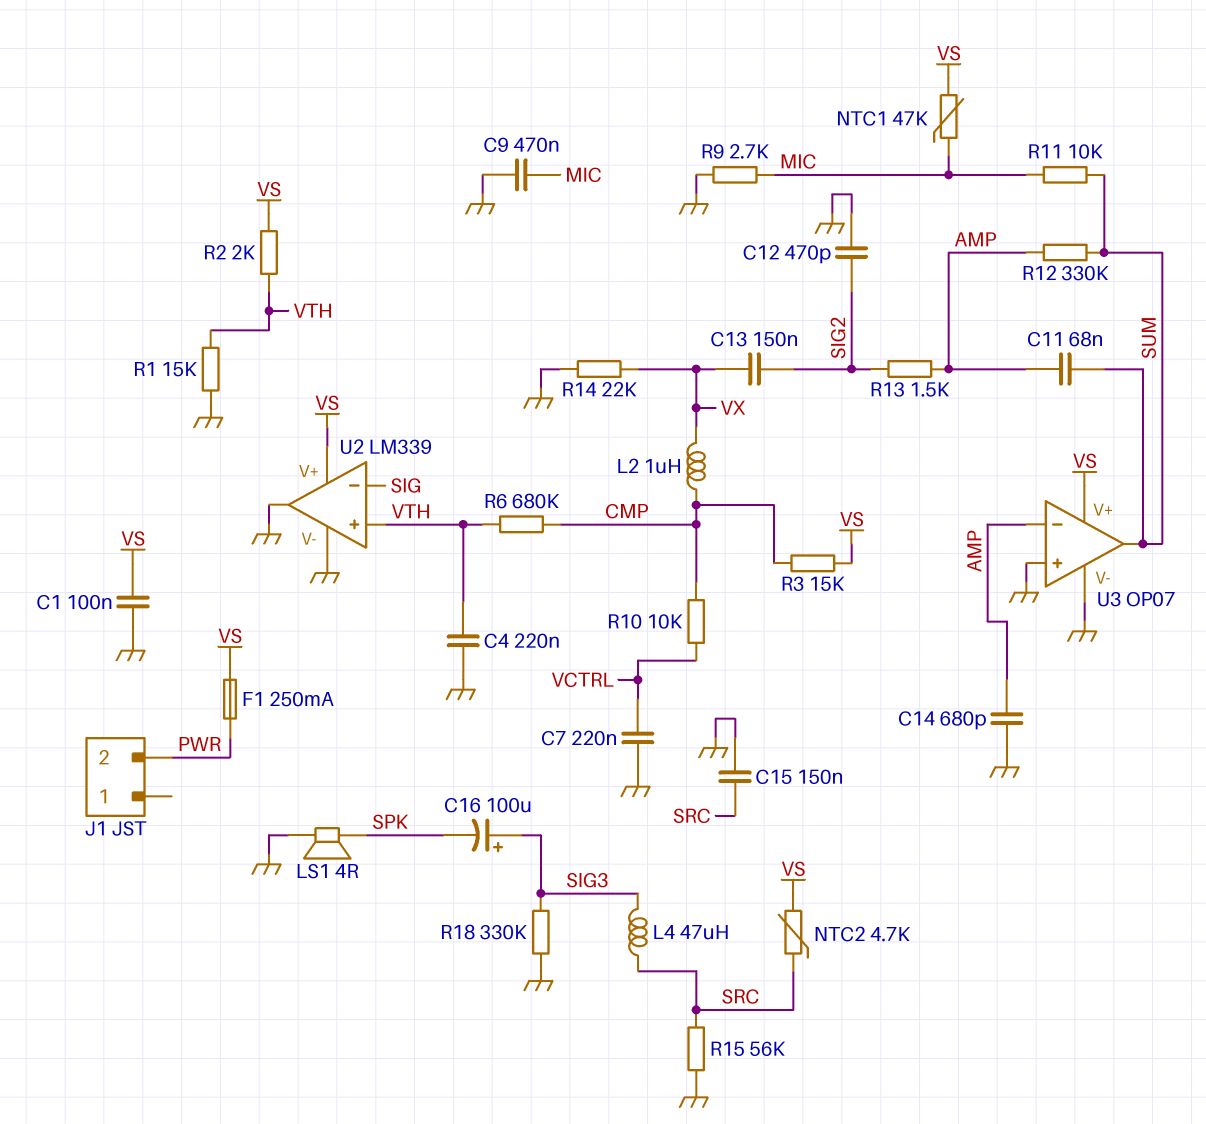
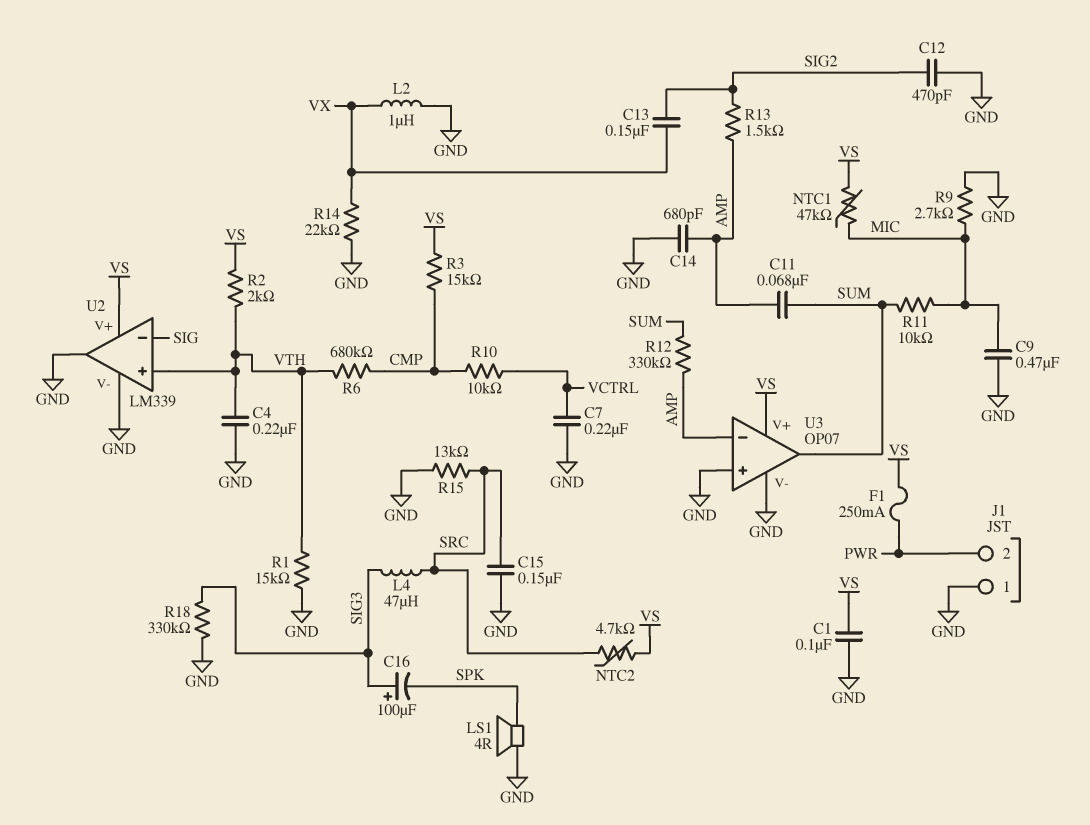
J1 pin 1: none -> GND
L2: 1uH (CMP, VX) -> 1uH (GND, VX)
R15: 56k (GND, SRC) -> 13k (GND, SRC)

